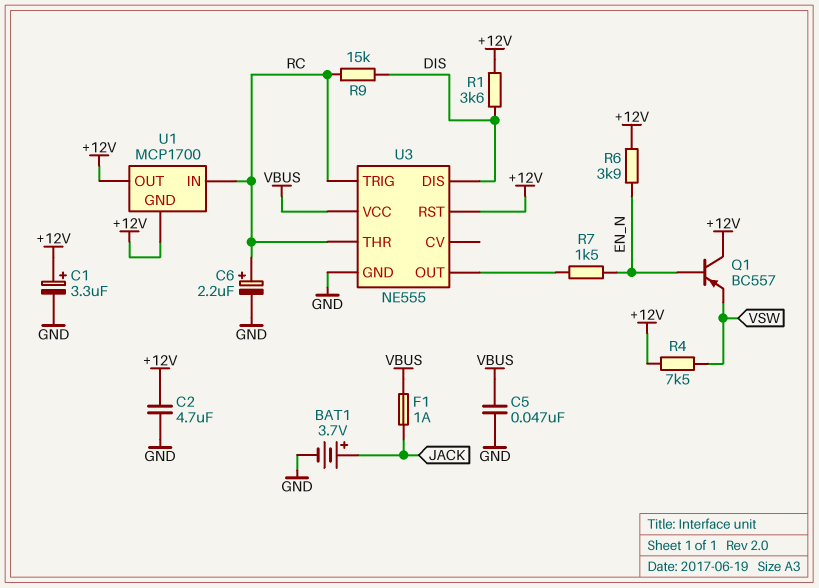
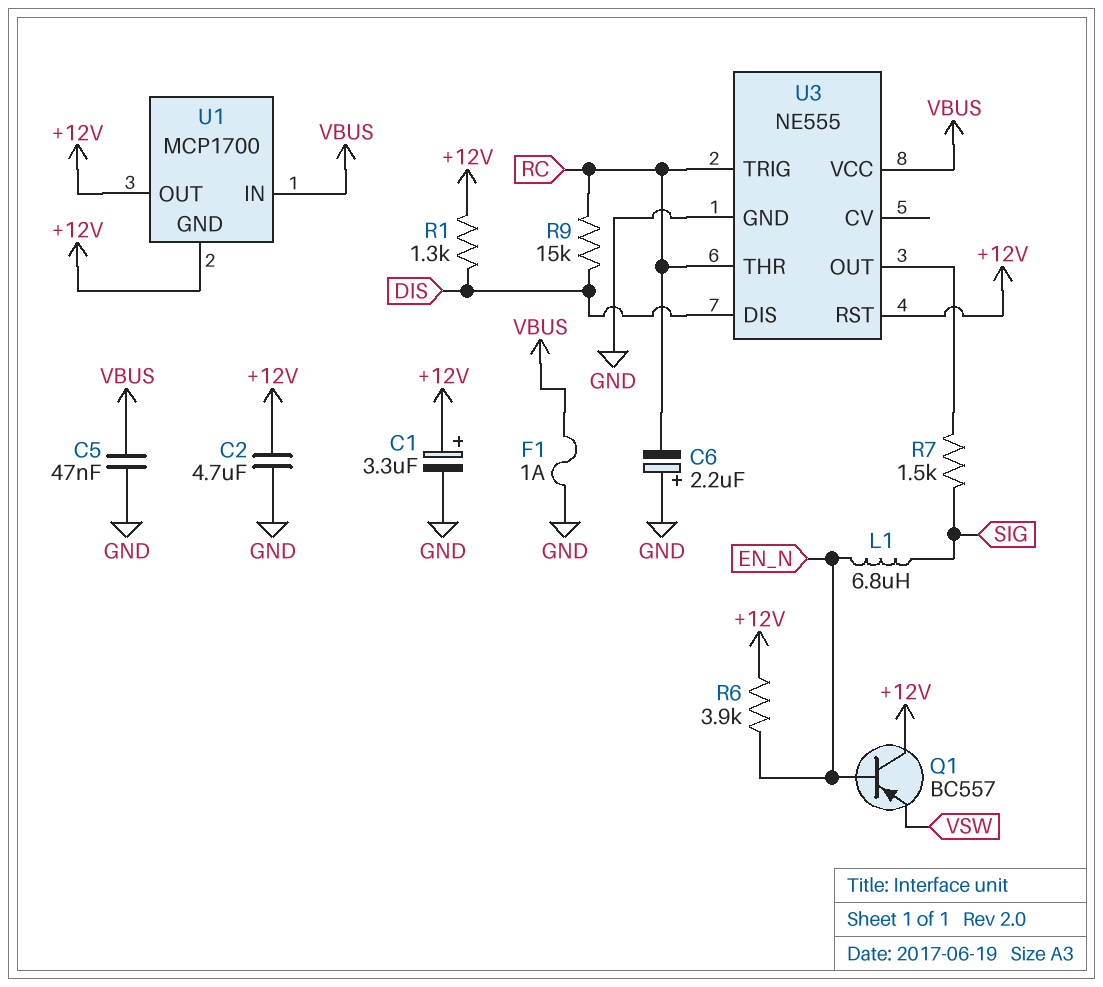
BAT1: 3.7V (plus JACK, minus GND) -> none
C6: 2.2uF (plus RC, minus GND) -> 2.2uF (plus GND, minus RC)
F1: 1A (JACK, VBUS) -> 1A (GND, VBUS)
L1: none -> 6.8uH (EN_N, SIG)
R1: 3.6k (+12V, DIS) -> 1.3k (+12V, DIS)
R4: 7.5k (+12V, VSW) -> none
R7: 1.5k (EN_N, U3/OUT) -> 1.5k (SIG, U3/OUT)
U1 pin IN: RC -> VBUS

